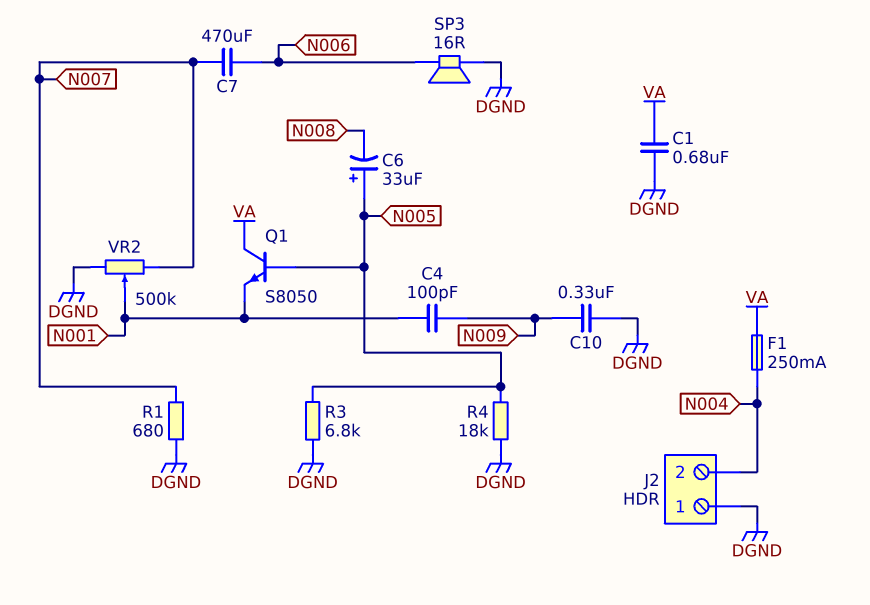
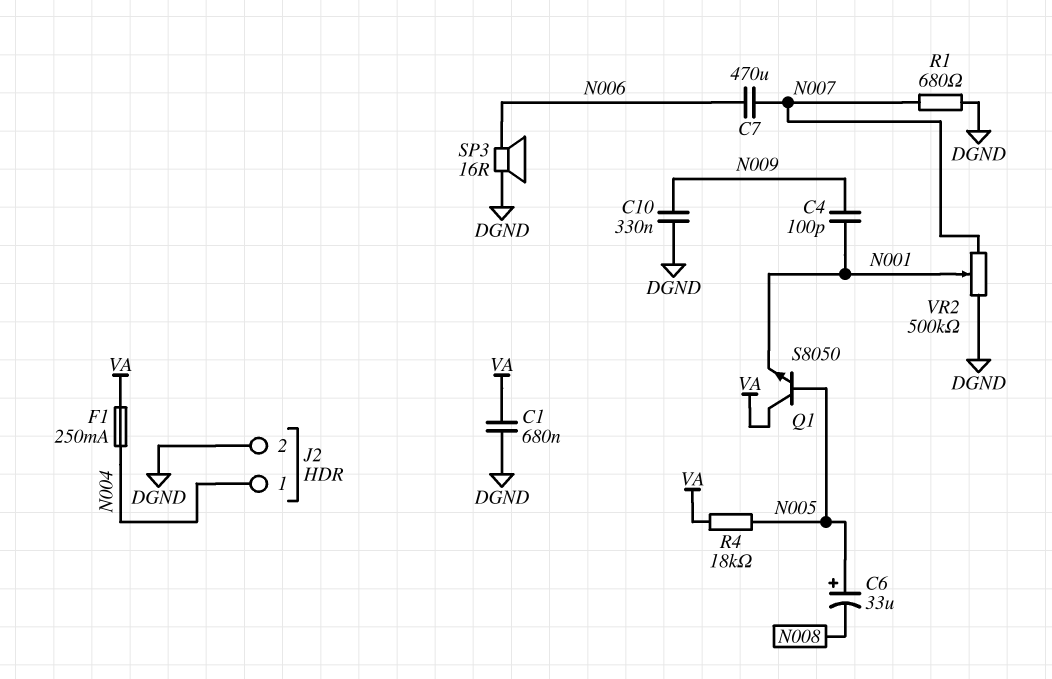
J2 pin 1: DGND -> N004
J2 pin 2: N004 -> DGND
R3: 6.8k (DGND, N005) -> none
R4: 18k (DGND, N005) -> 18k (N005, VA)

